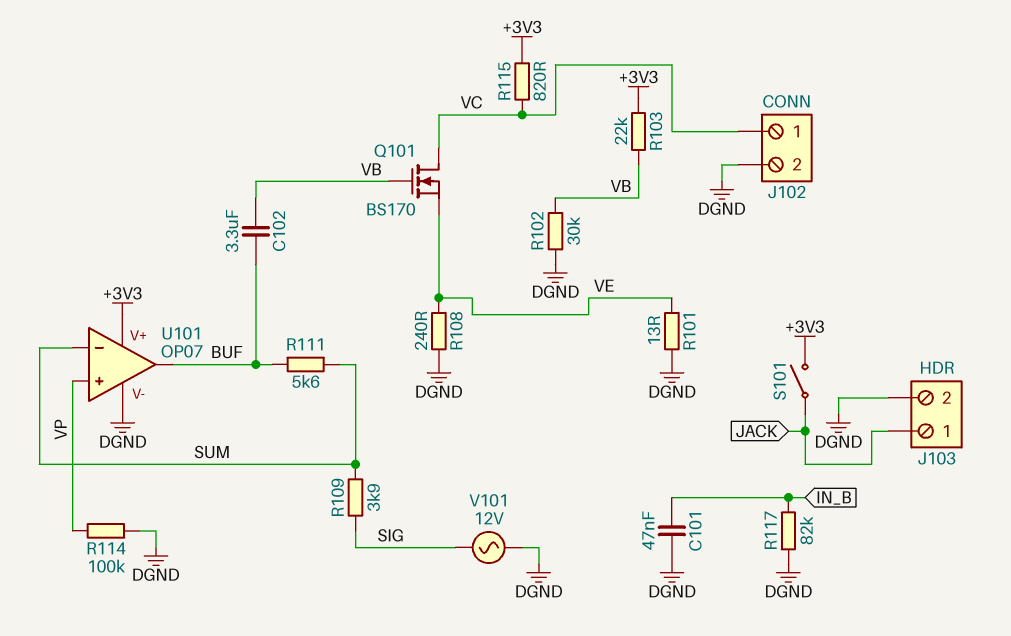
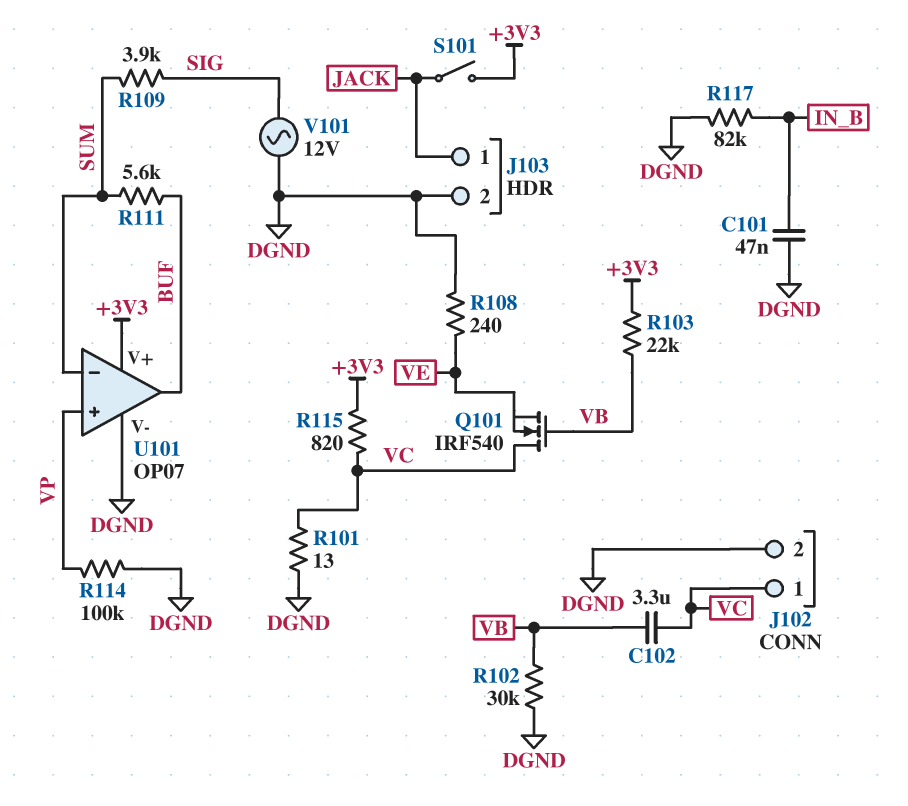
C102: 3.3uF (BUF, VB) -> 3.3uF (VB, VC)
Q101: NMOS BS170 (G VB, D VC, S VE) -> NMOS IRF540 (G VB, D VC, S VE)
R101: 13 (DGND, VE) -> 13 (DGND, VC)

